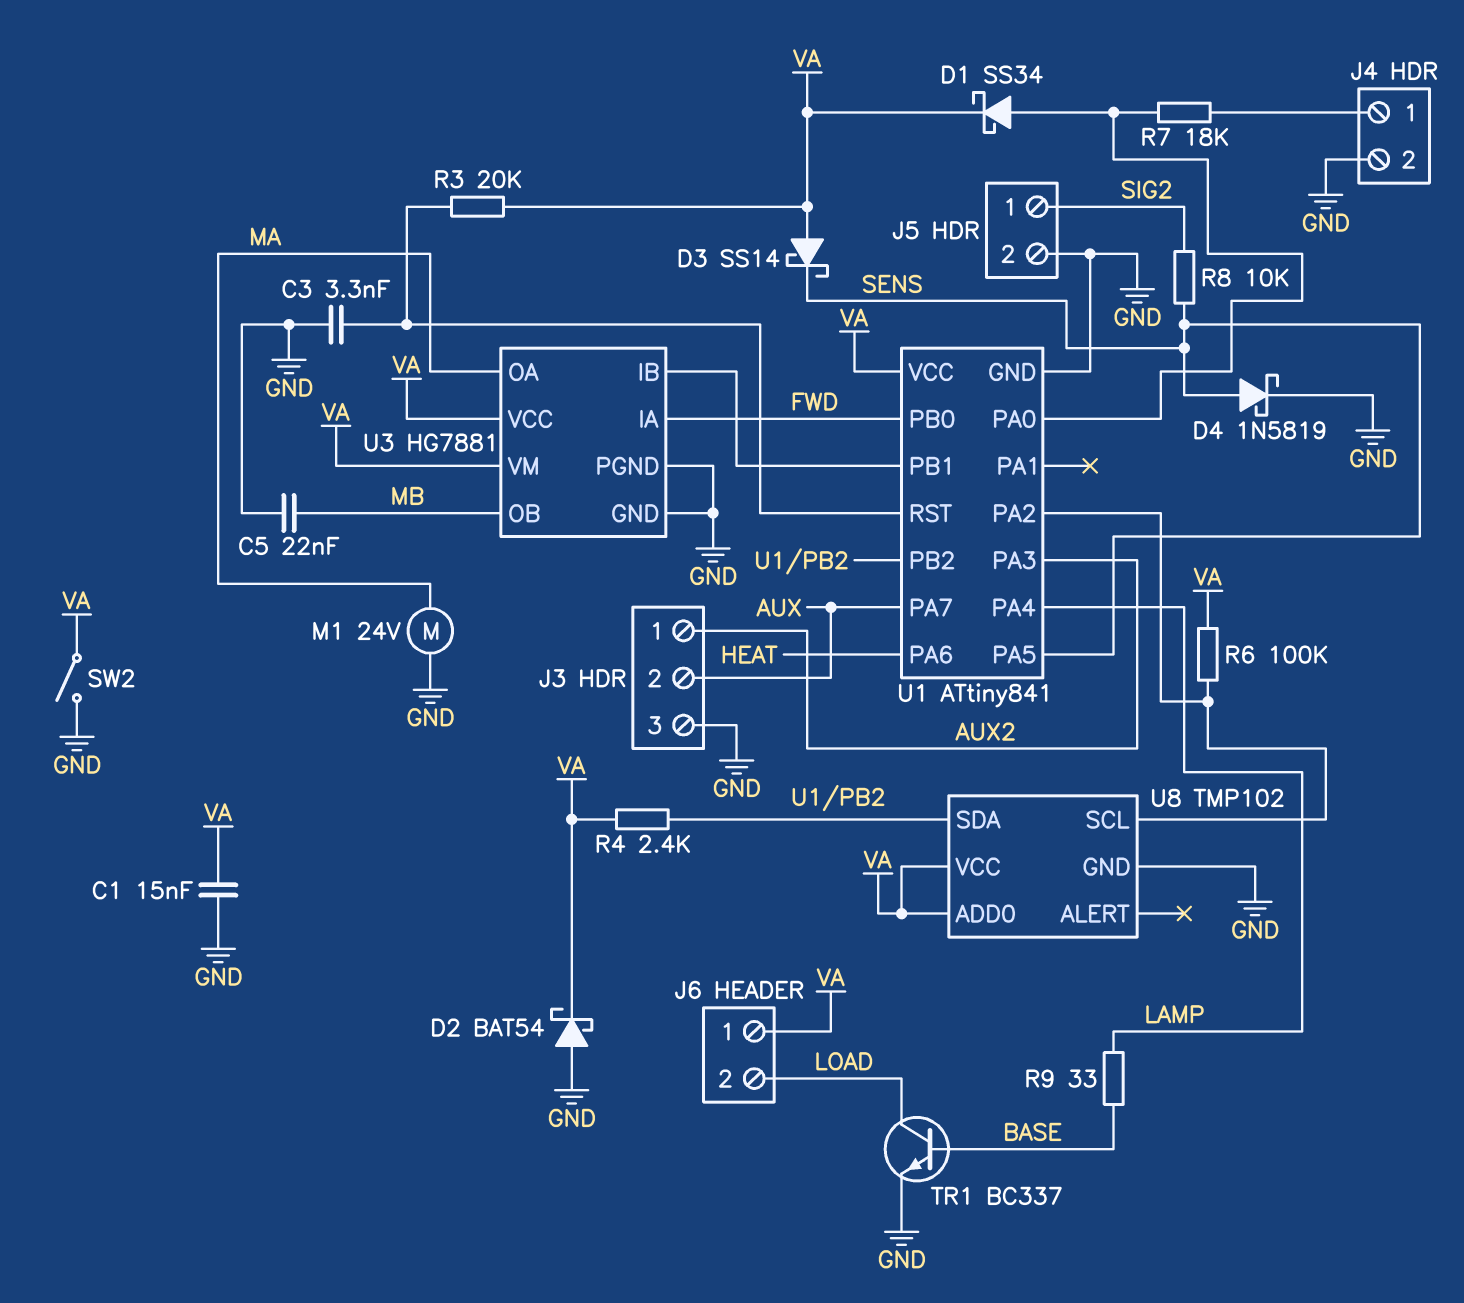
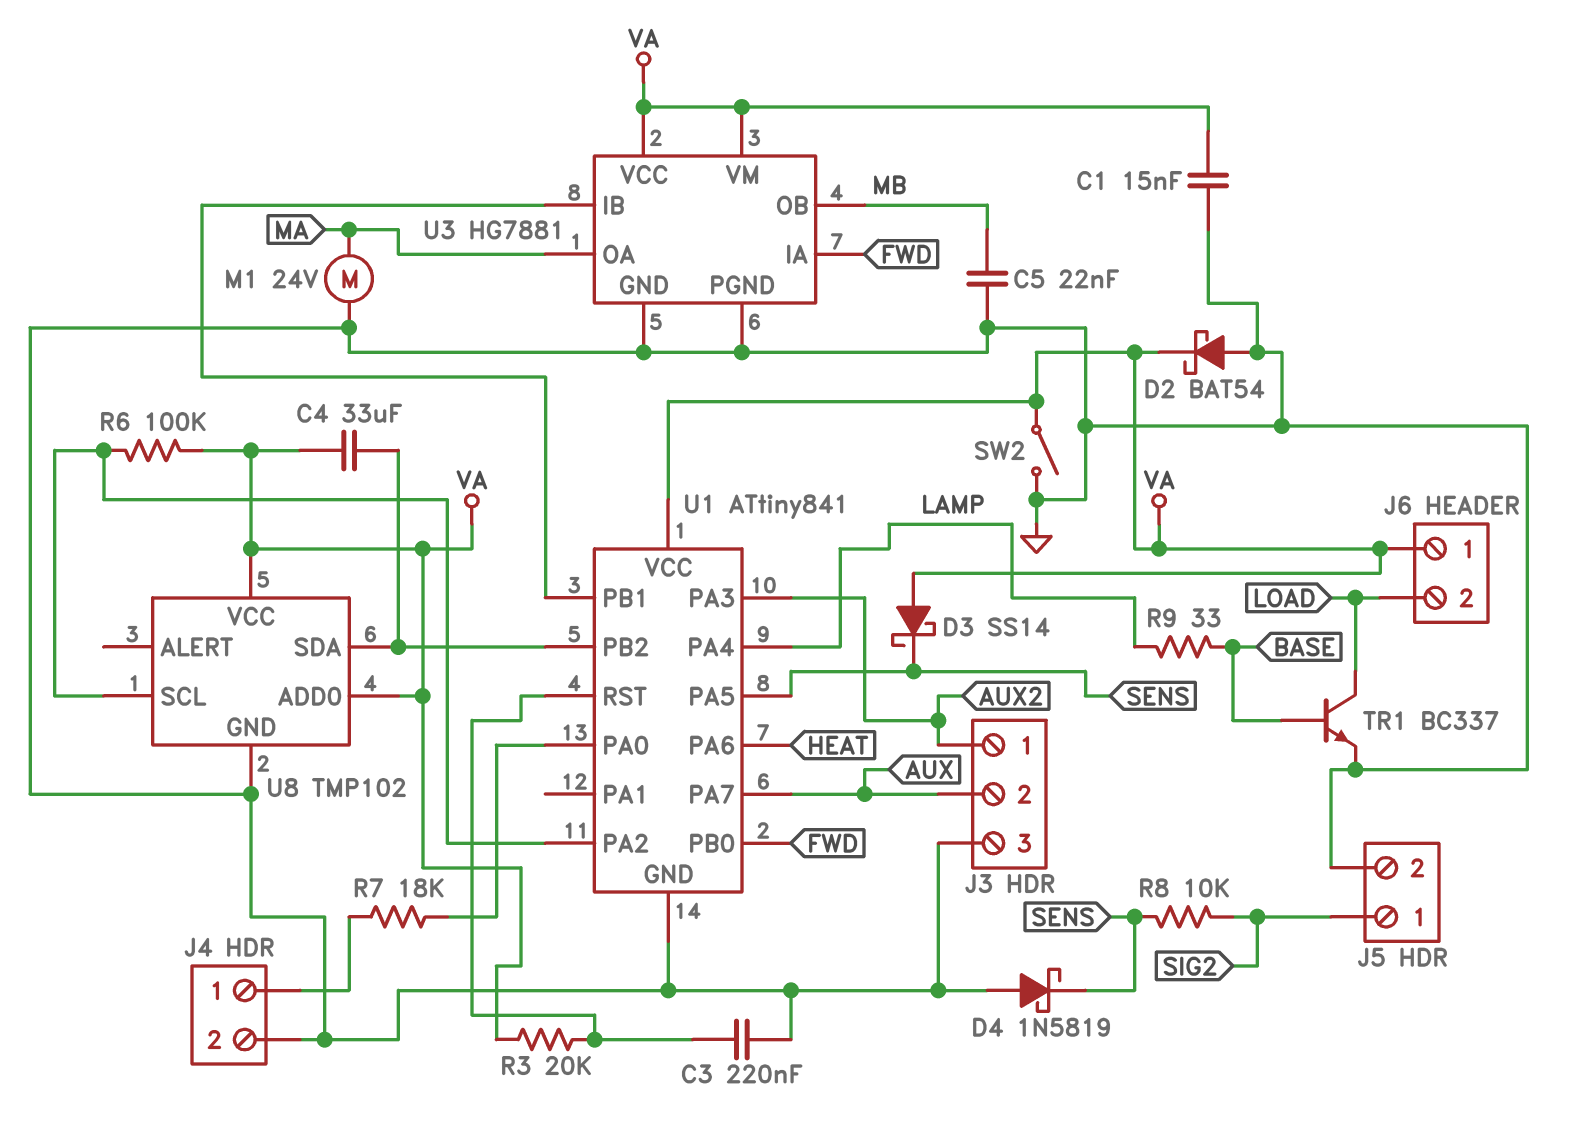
C3: 3.3nF (GND, U1/RST) -> 220nF (GND, U1/RST)
C4: none -> 33uF (U1/PB2, VA)
D1: schottky SS34 (A U1/PA0, K VA) -> none
D4: schottky 1N5819 (A SENS, K GND) -> schottky 1N5819 (A GND, K SENS)
R4: 2.4k (U1/PB2, VA) -> none

